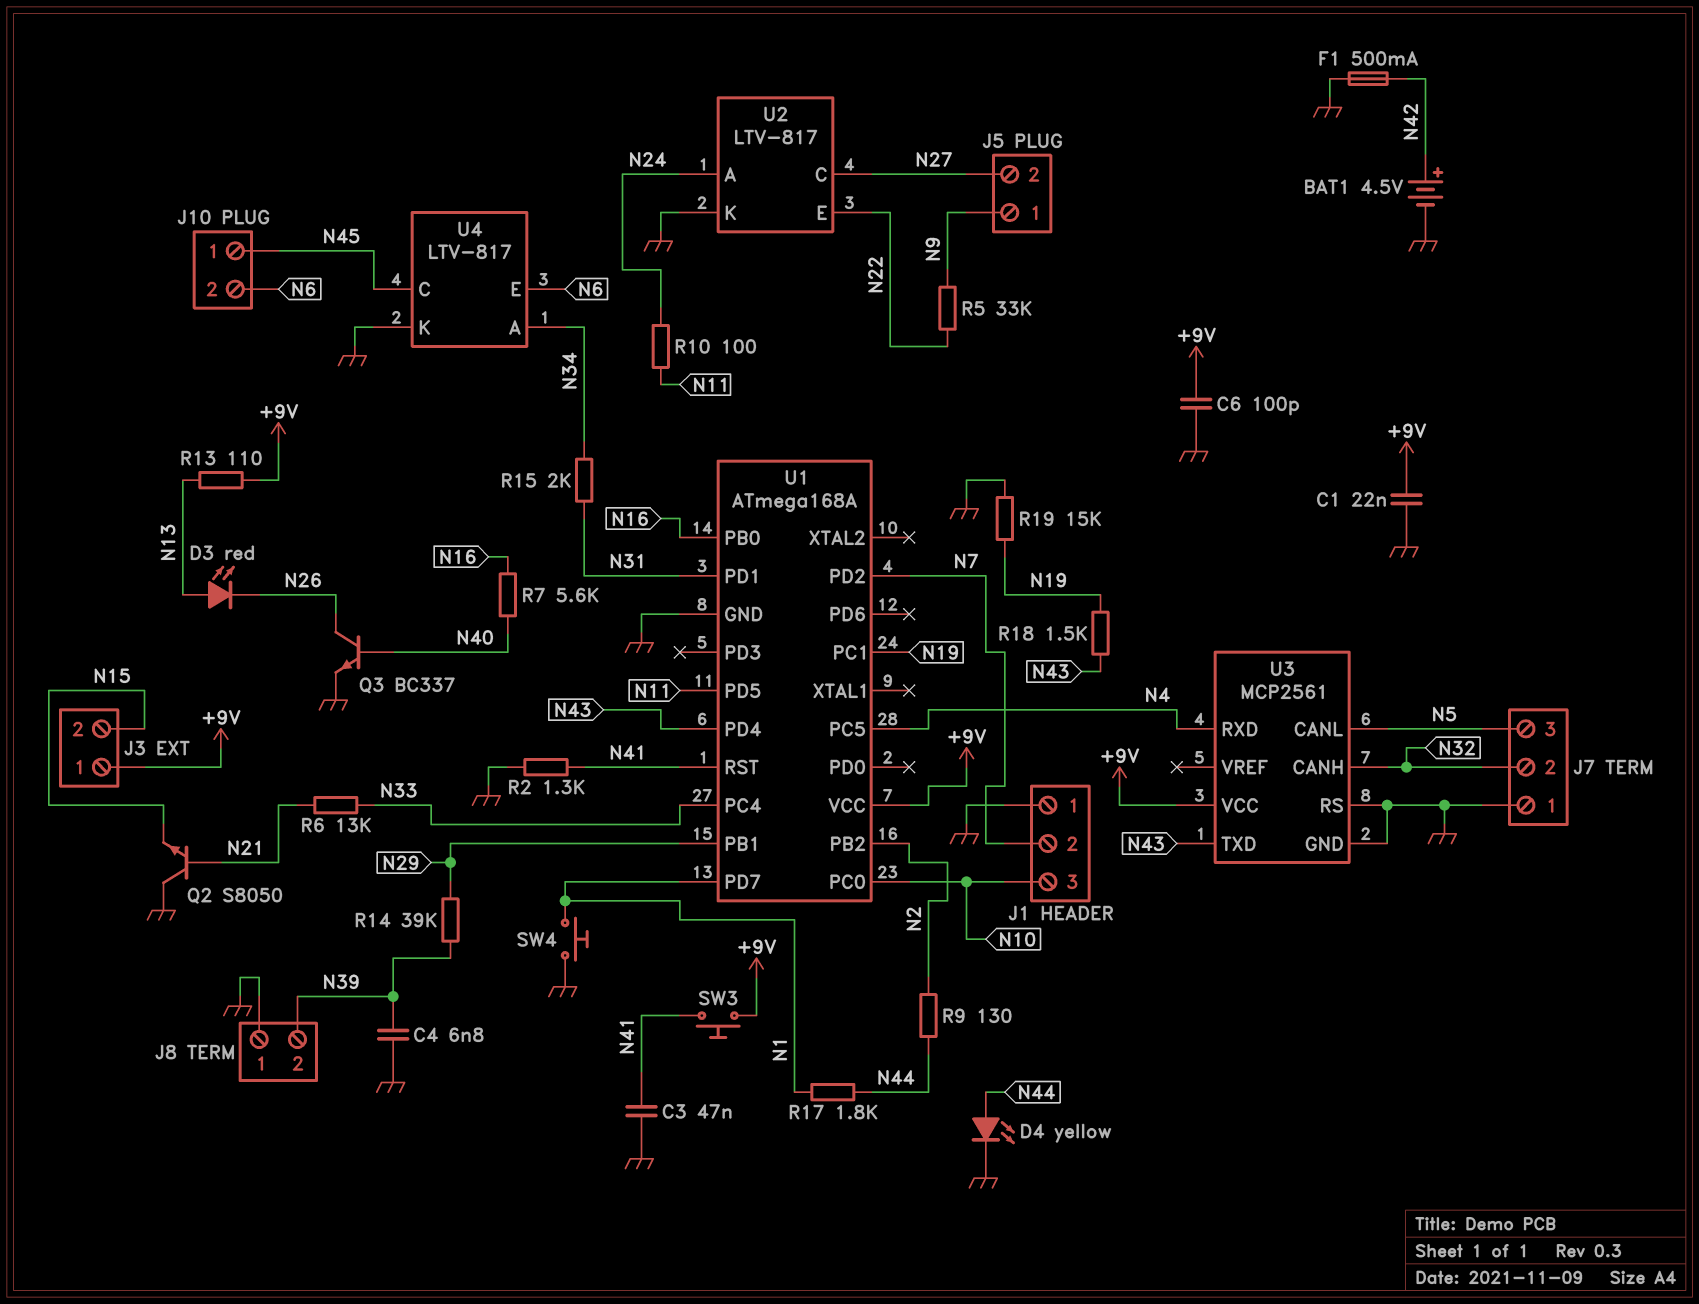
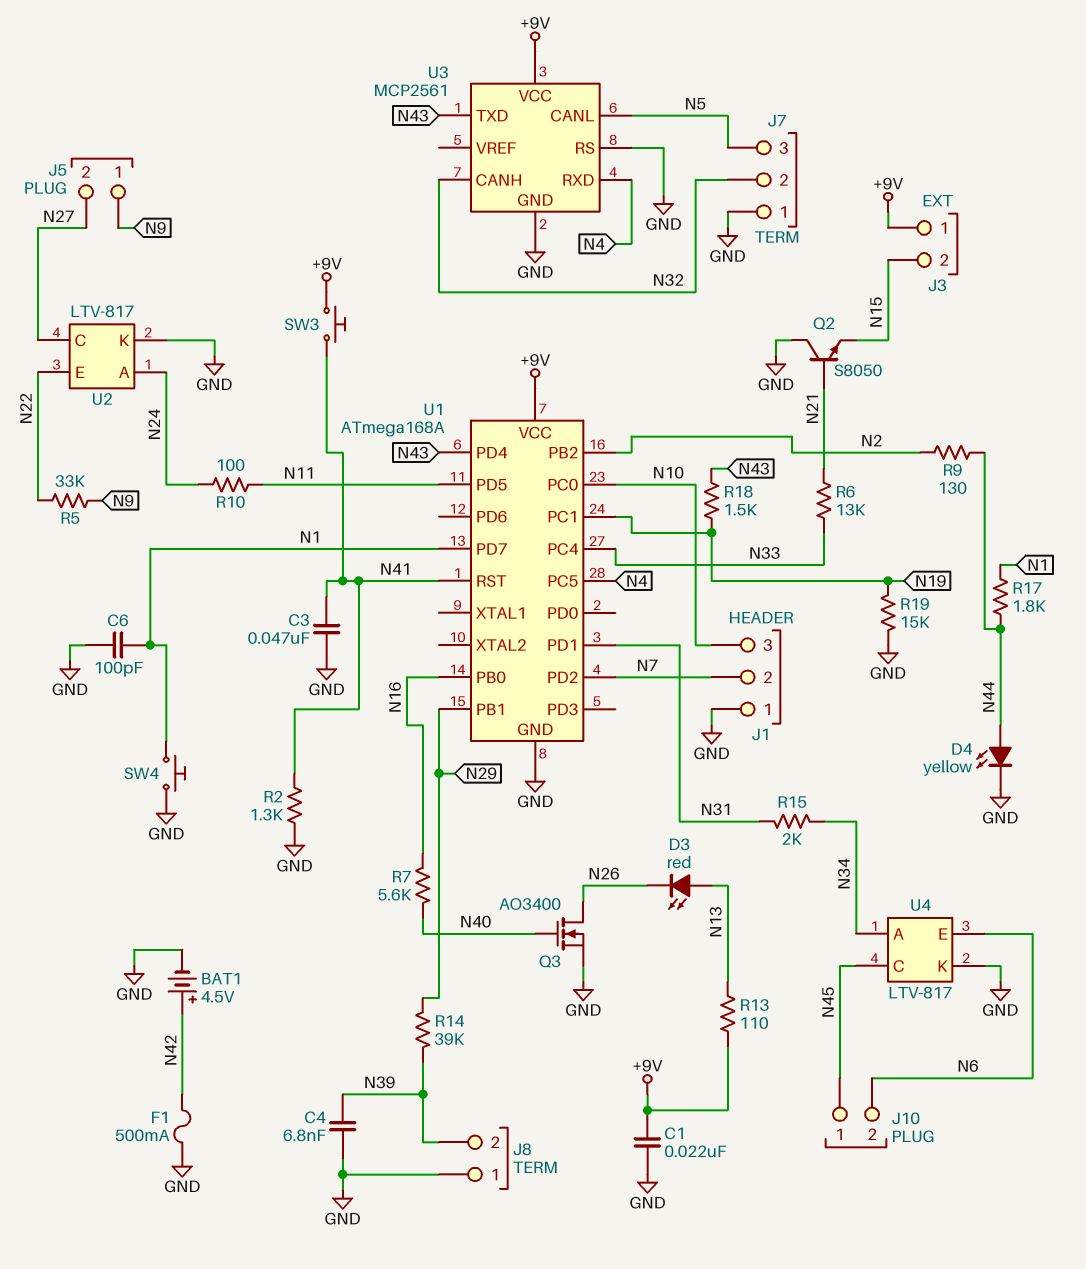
C6: 100pF (+9V, GND) -> 100pF (GND, N1)
Q3: NPN BC337 (B N40, C N26, E GND) -> NMOS AO3400 (G N40, D N26, S GND)

